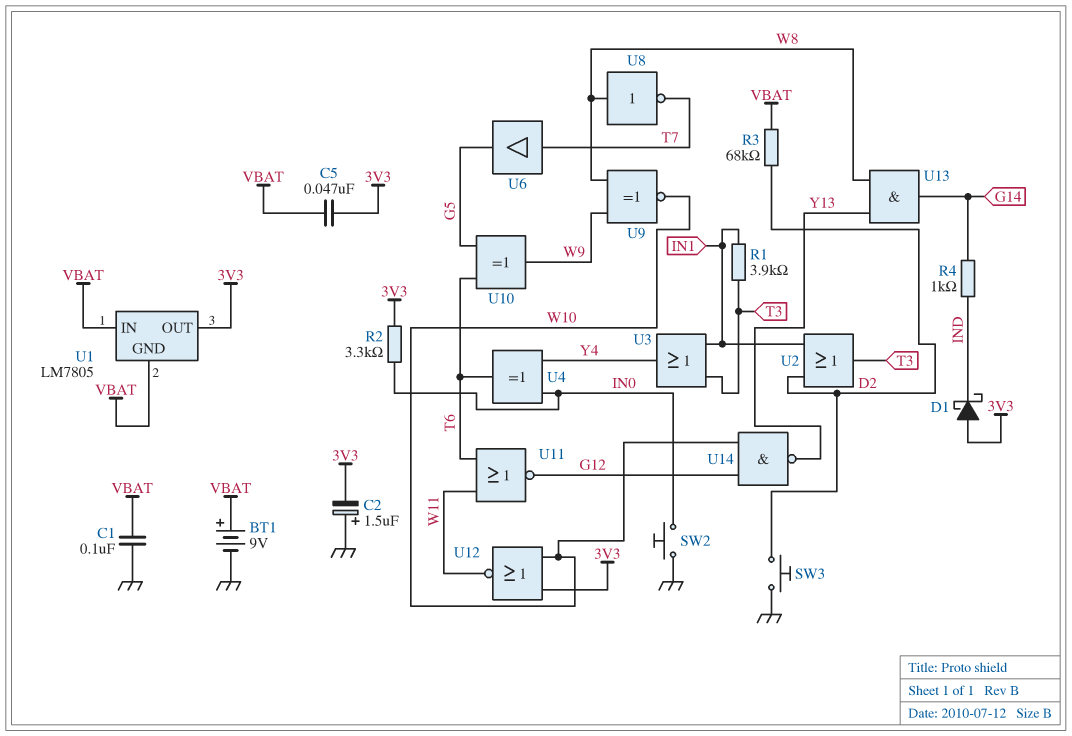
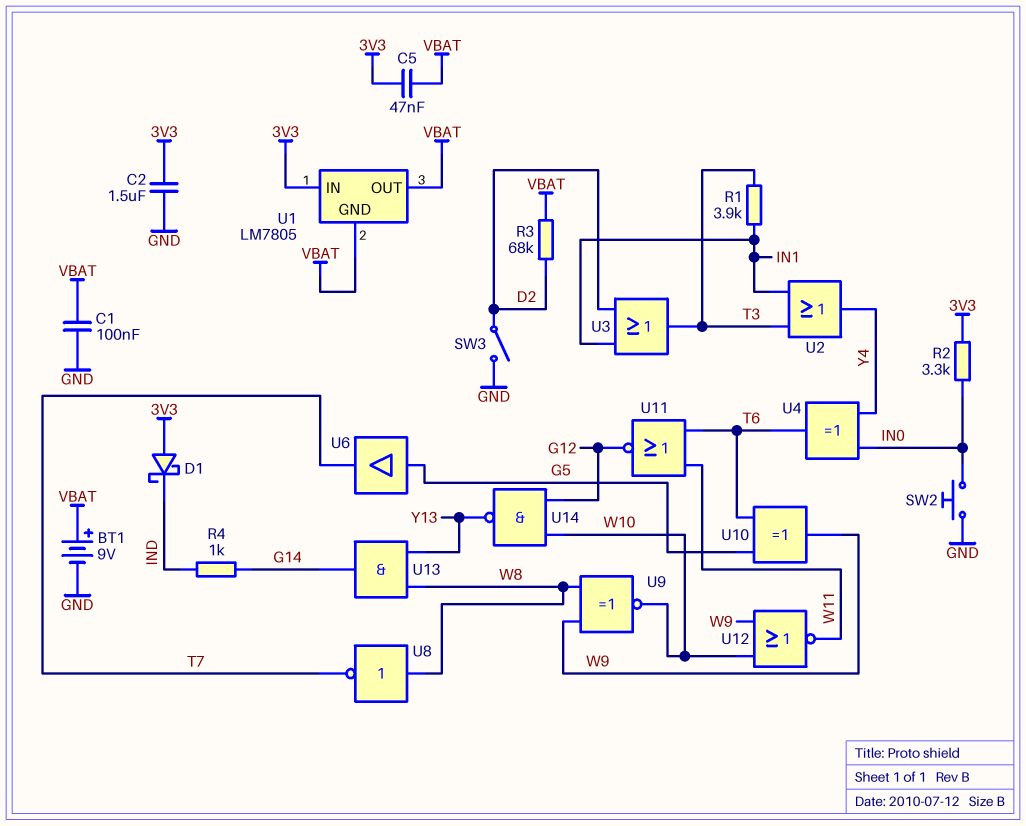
C2: 1.5uF (plus GND, minus 3V3) -> 1.5uF (3V3, GND)
SW3: button (D2, GND) -> switch (D2, GND)
U1 pin IN: VBAT -> 3V3
U1 pin OUT: 3V3 -> VBAT
U2: OR (in D2, in IN1, out T3) -> OR (in IN1, in T3, out Y4)
U3: OR (in IN1, in T3, out Y4) -> OR (in D2, in IN1, out T3)
U6: buffer (in T7, out G5) -> buffer (in G5, out T7)
U12: NOR (in 3V3, in W10, out W11) -> NOR (in W9, in W10, out W11)

